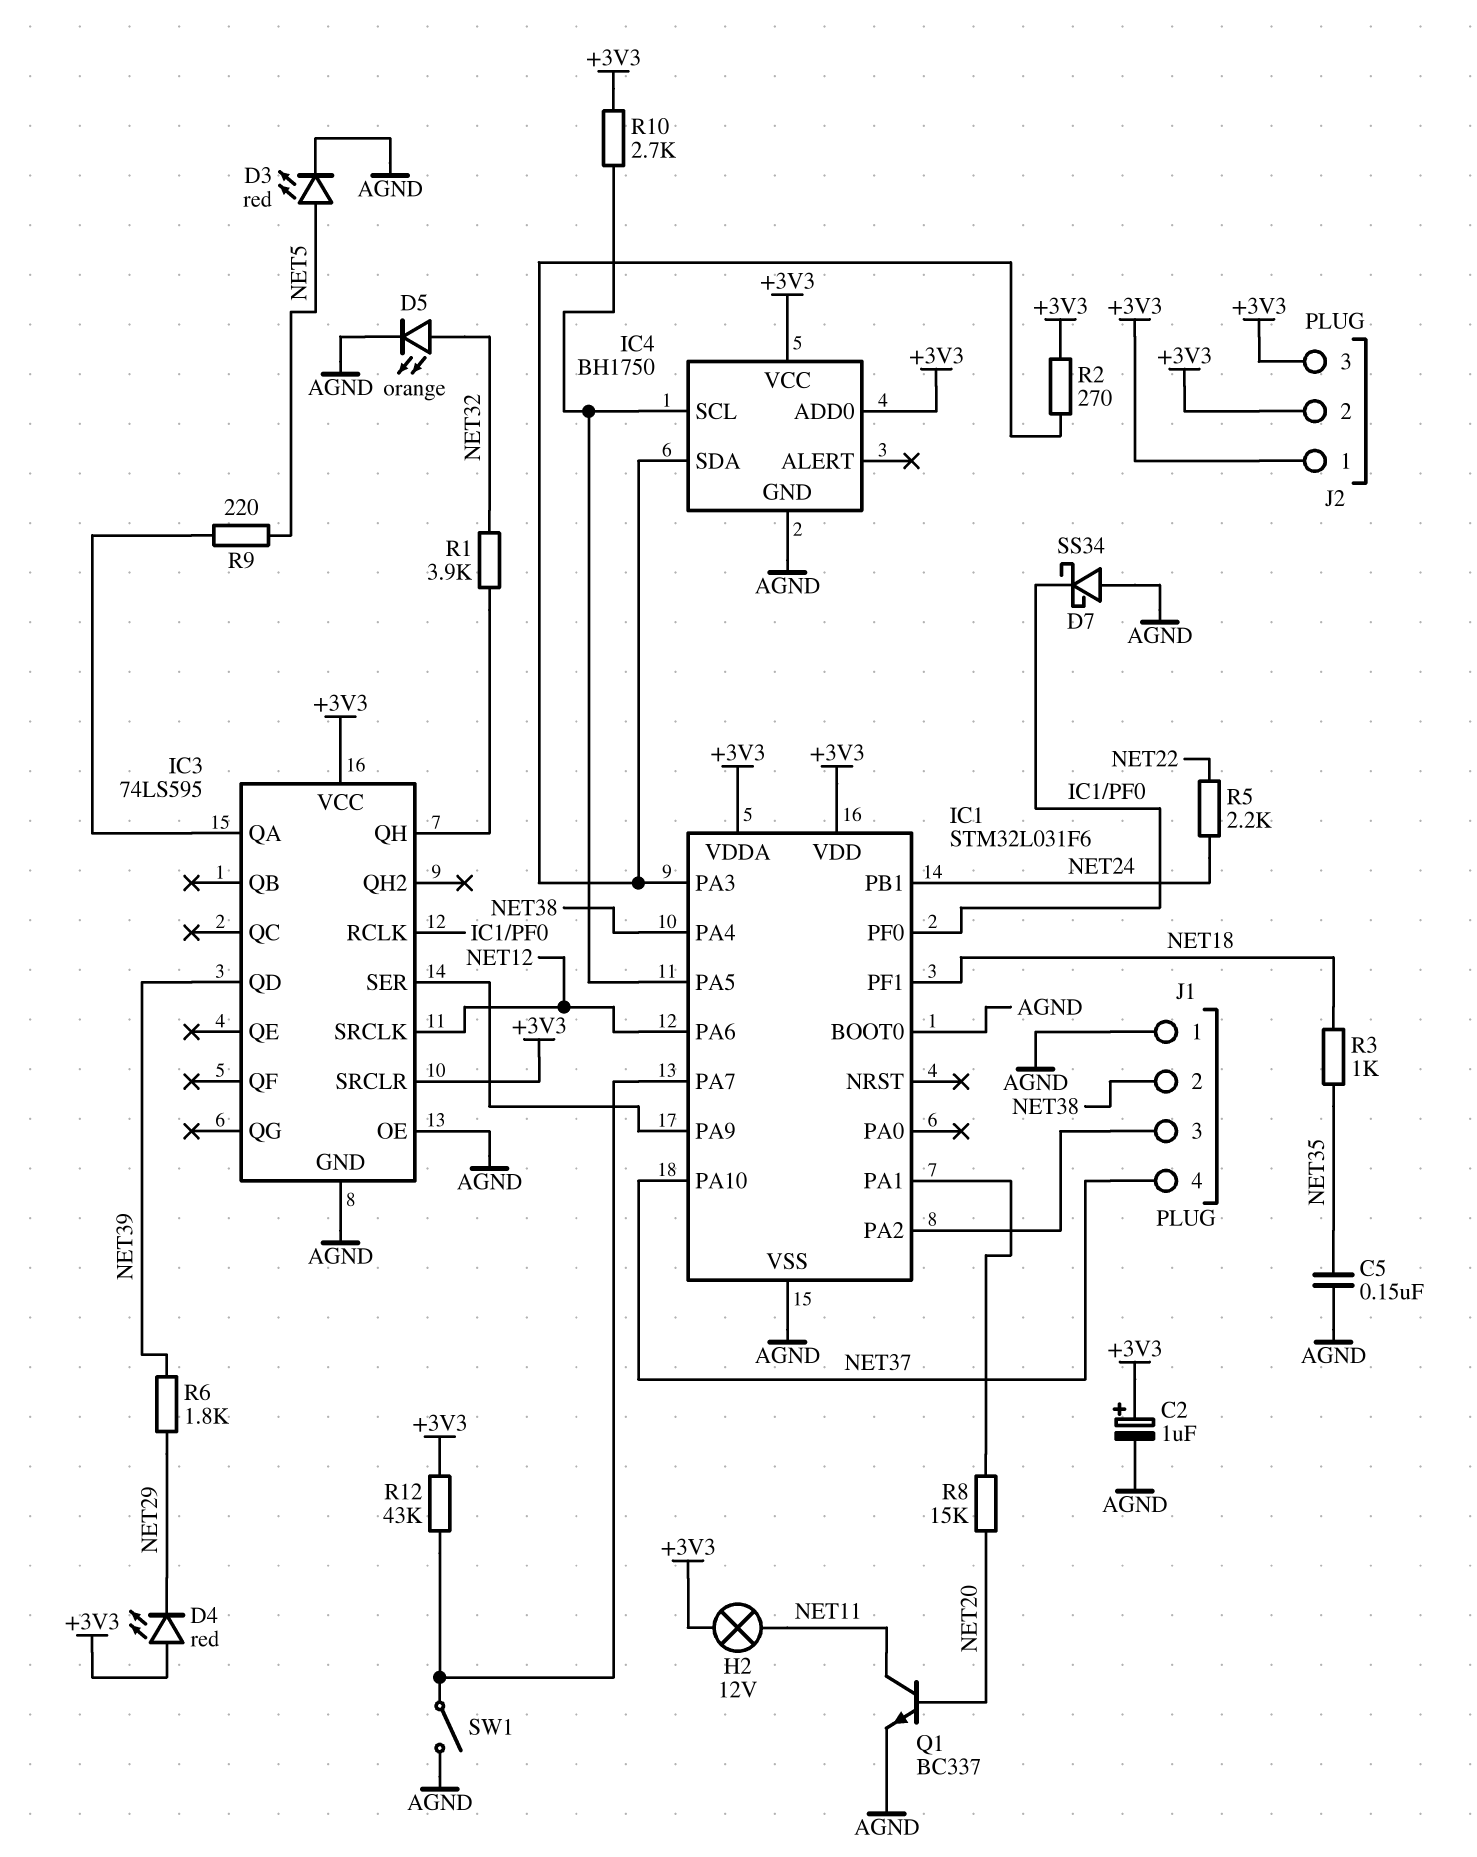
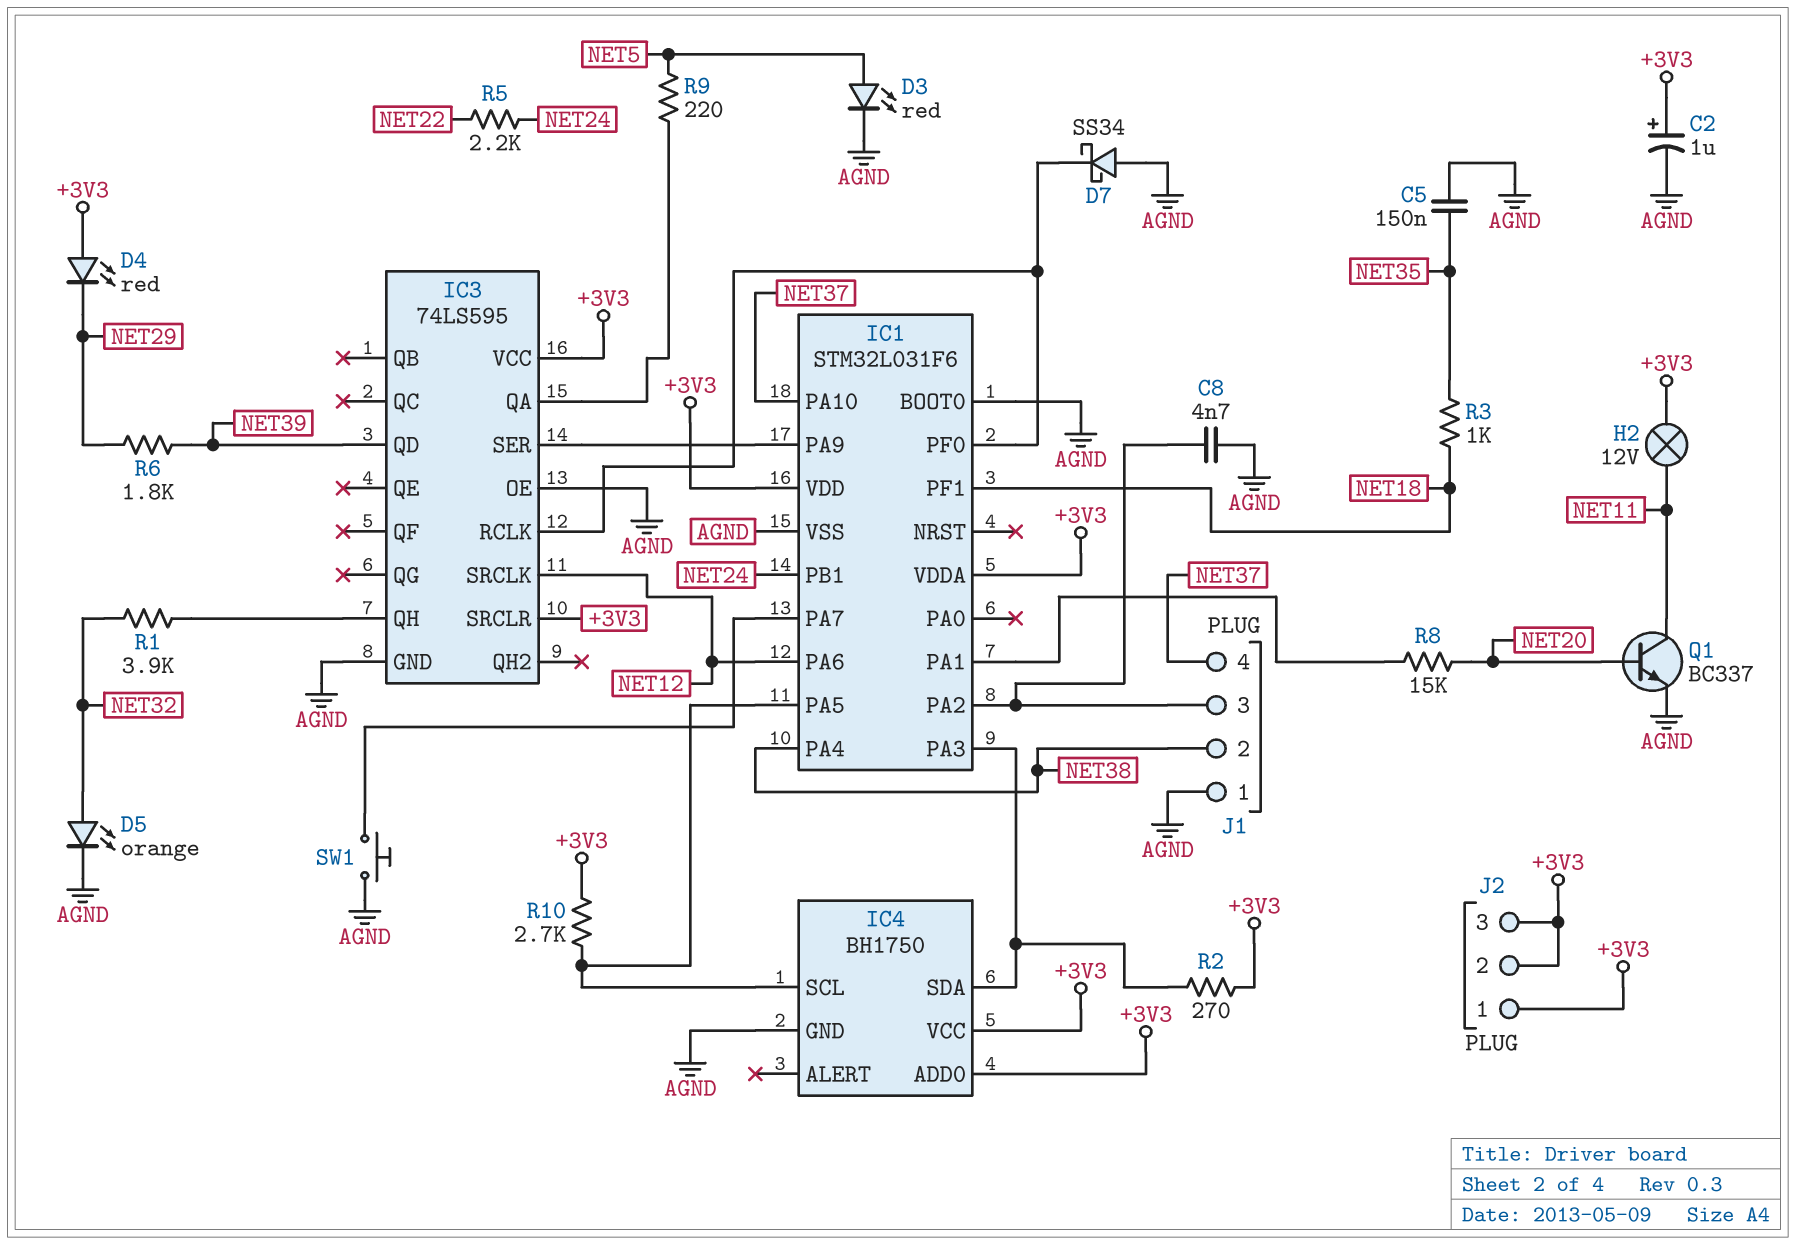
C8: none -> 4.7nF (AGND, IC1/PA2)
R12: 43k (+3V3, IC1/PA7) -> none
SW1: switch (AGND, IC1/PA7) -> button (AGND, IC1/PA7)

